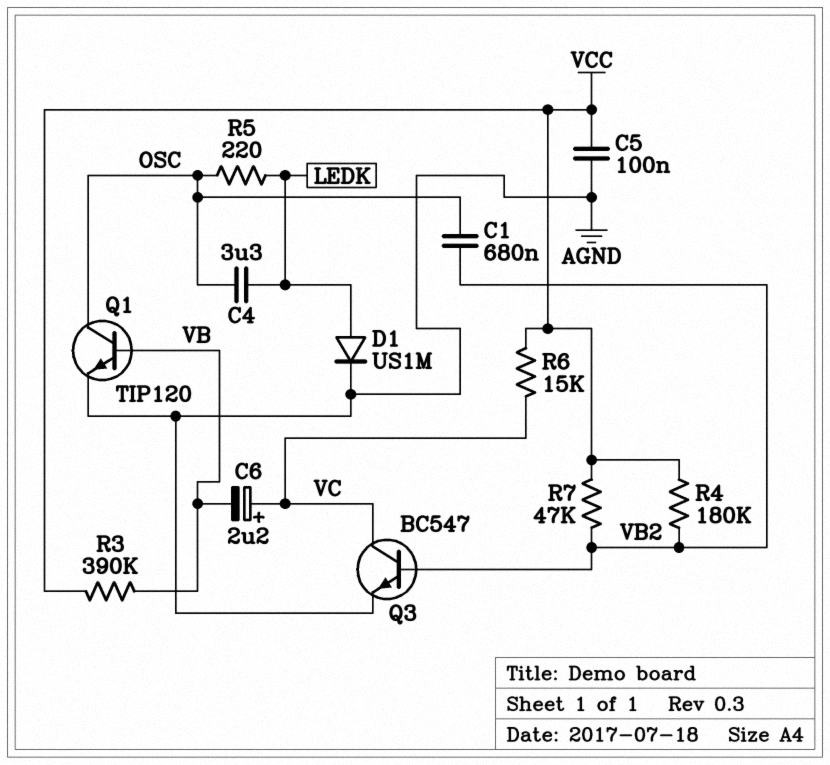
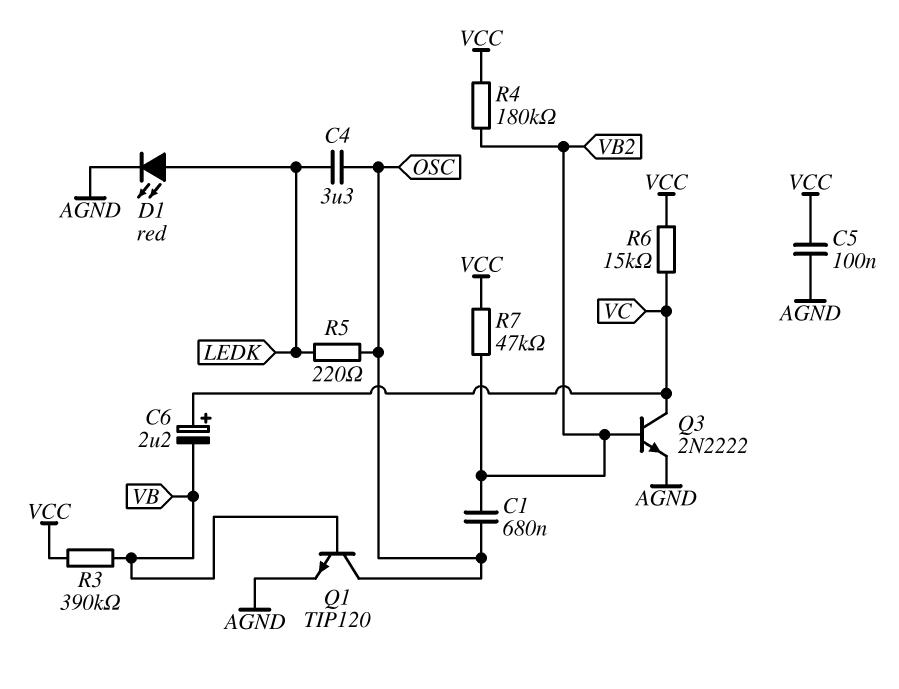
D1: diode US1M (A LEDK, K AGND) -> LED red (A LEDK, K AGND)
Q3: NPN BC547 (B VB2, C VC, E AGND) -> NPN 2N2222 (B VB2, C VC, E AGND)

